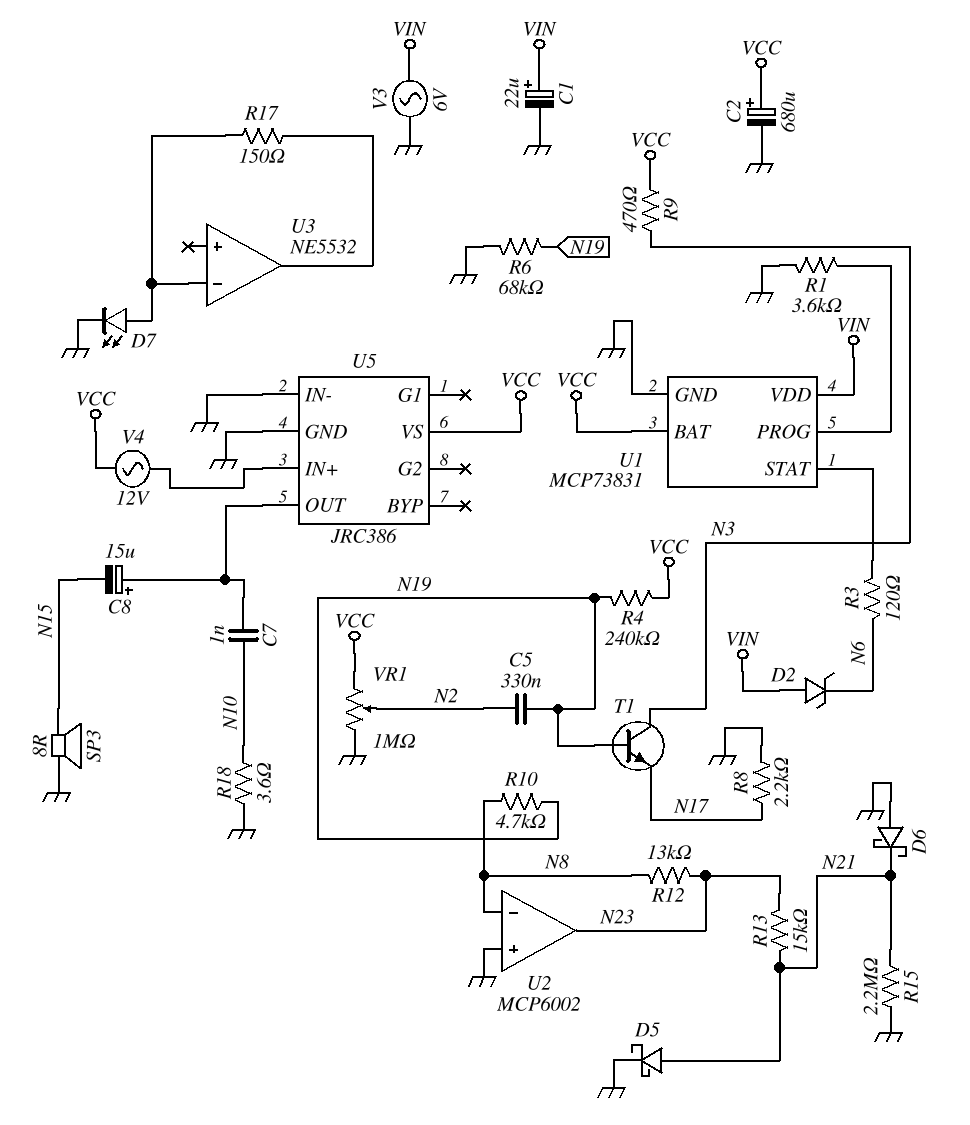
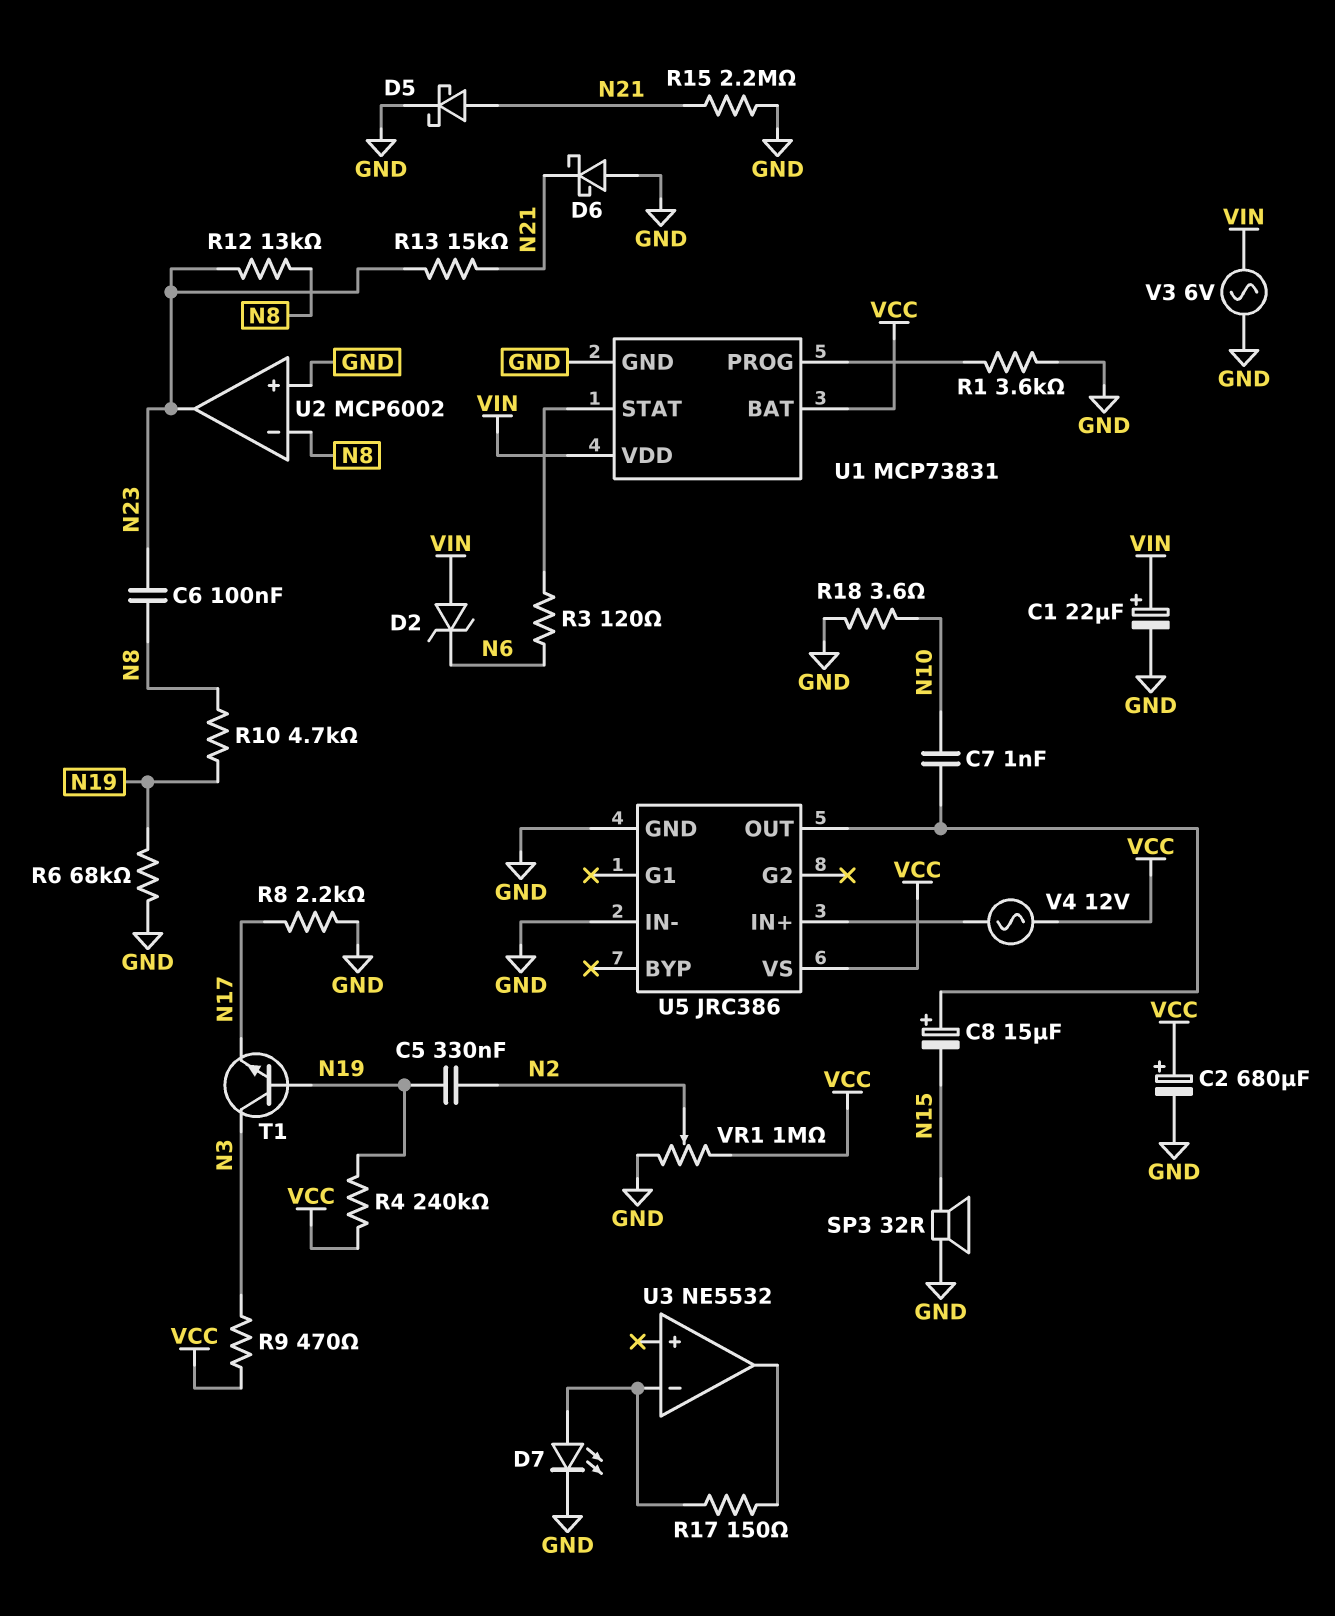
C6: none -> 100nF (N8, N23)
SP3: speaker 8R (GND, N15) -> speaker 32R (GND, N15)

